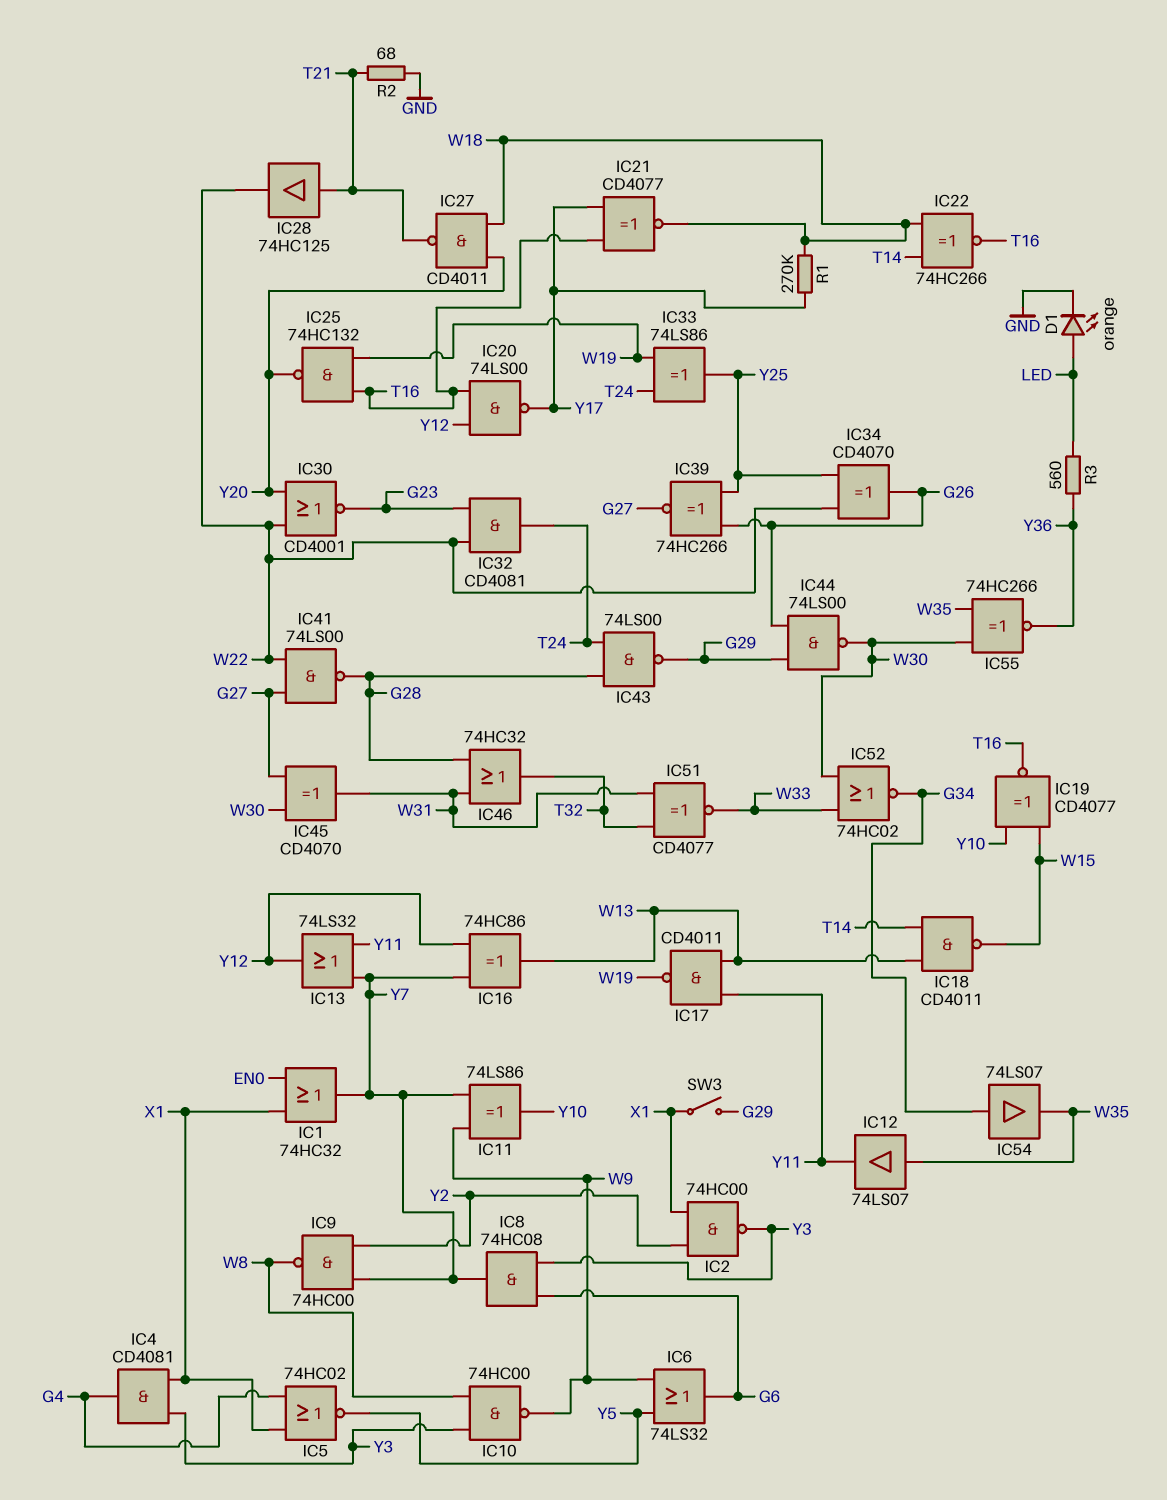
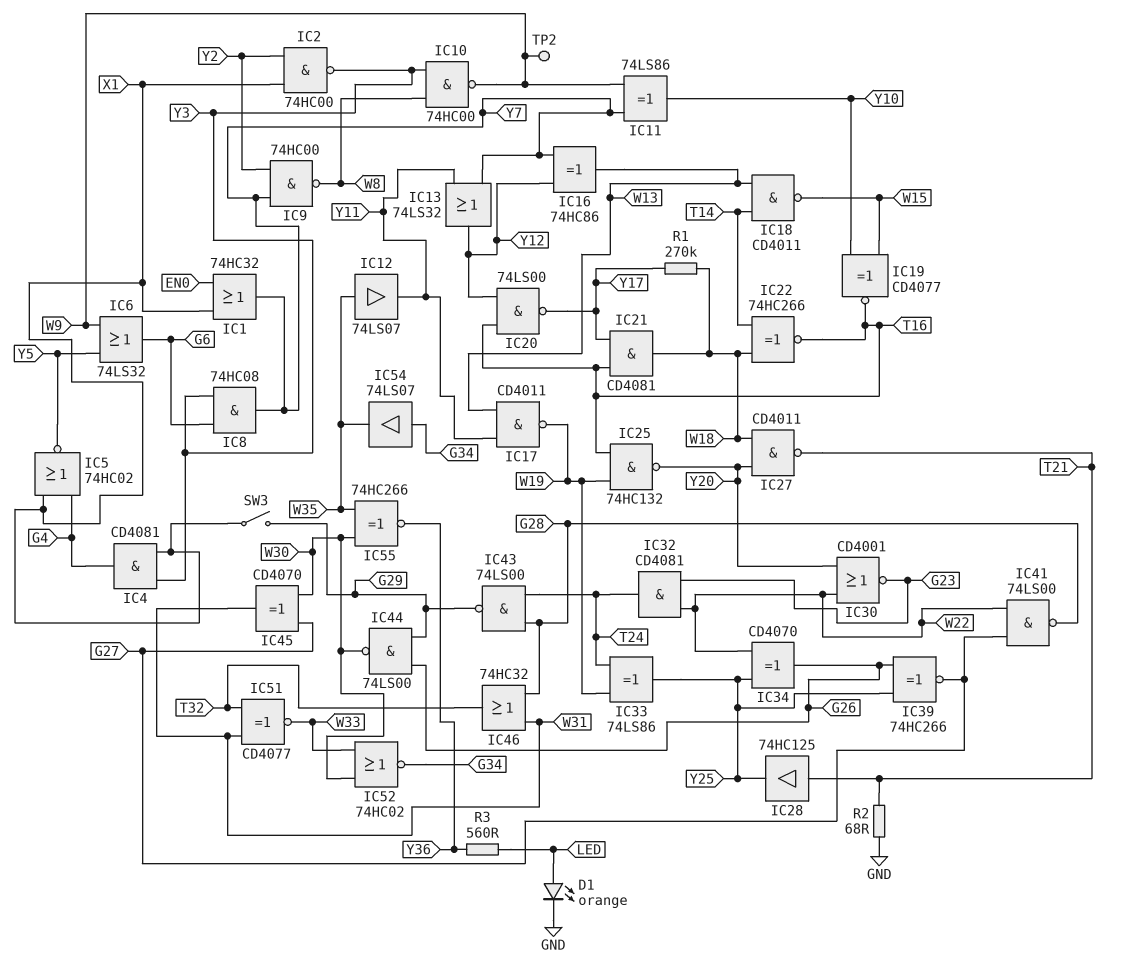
IC21: XNOR CD4077 (in T16, in Y17, out W18) -> AND CD4081 (in T16, in Y17, out W18)
IC28: buffer 74HC125 (in T21, out W22) -> buffer 74HC125 (in T21, out Y25)
TP2: none -> test point (W9)

